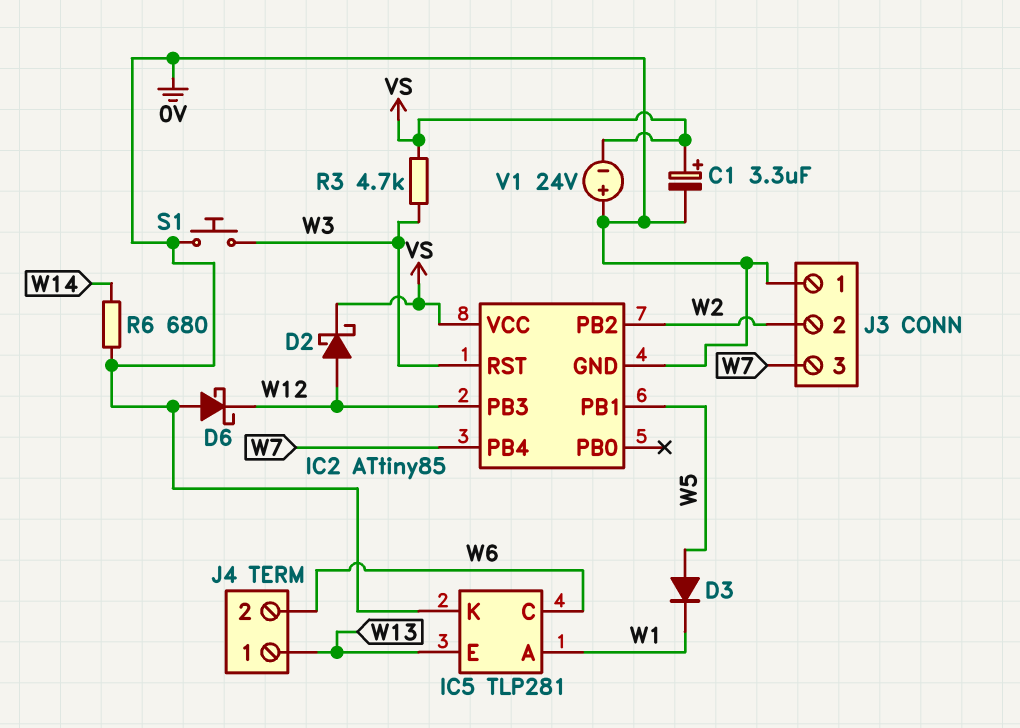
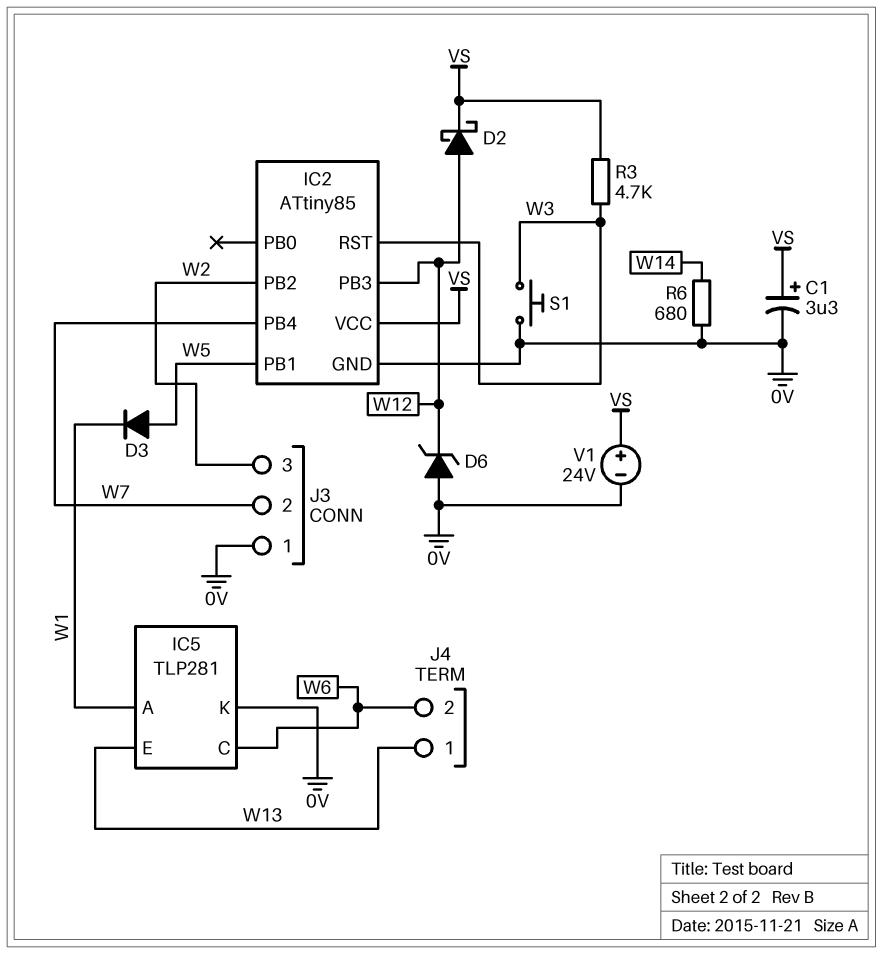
D6: schottky (A 0V, K W12) -> zener (A 0V, K W12)
J3 pin 2: W2 -> W7
J3 pin 3: W7 -> W2
V1: 24V (plus 0V, minus VS) -> 24V (plus VS, minus 0V)

